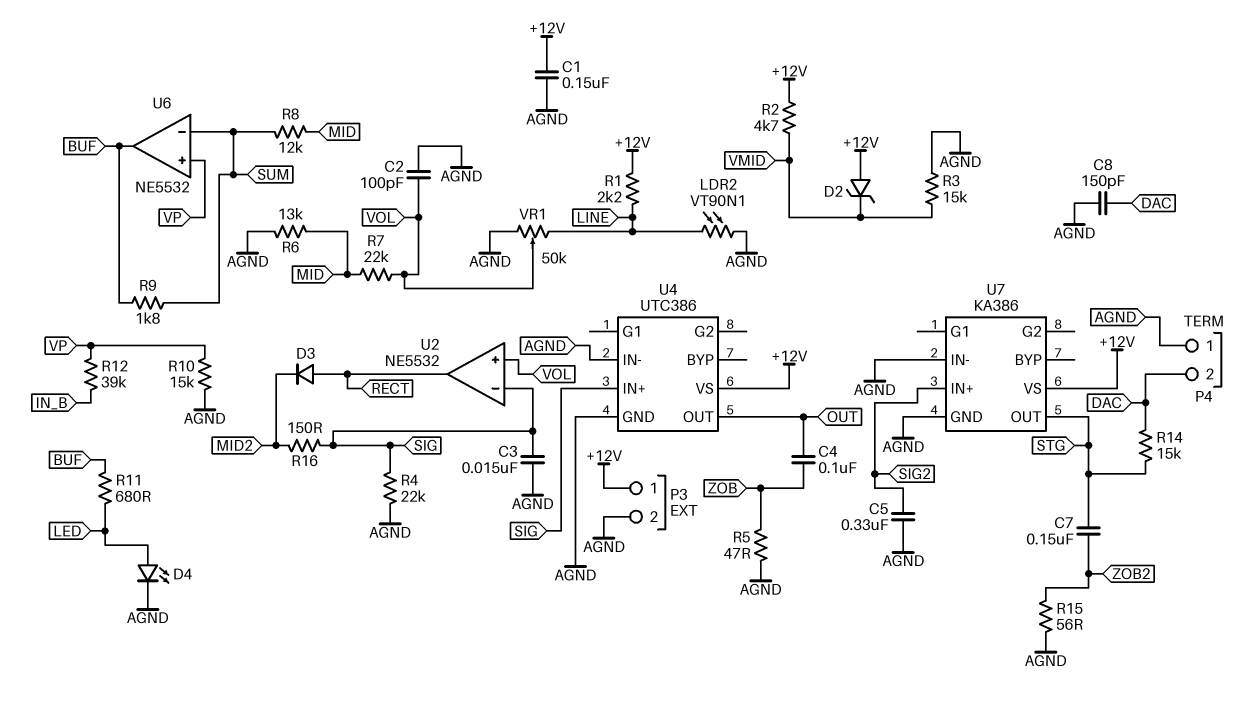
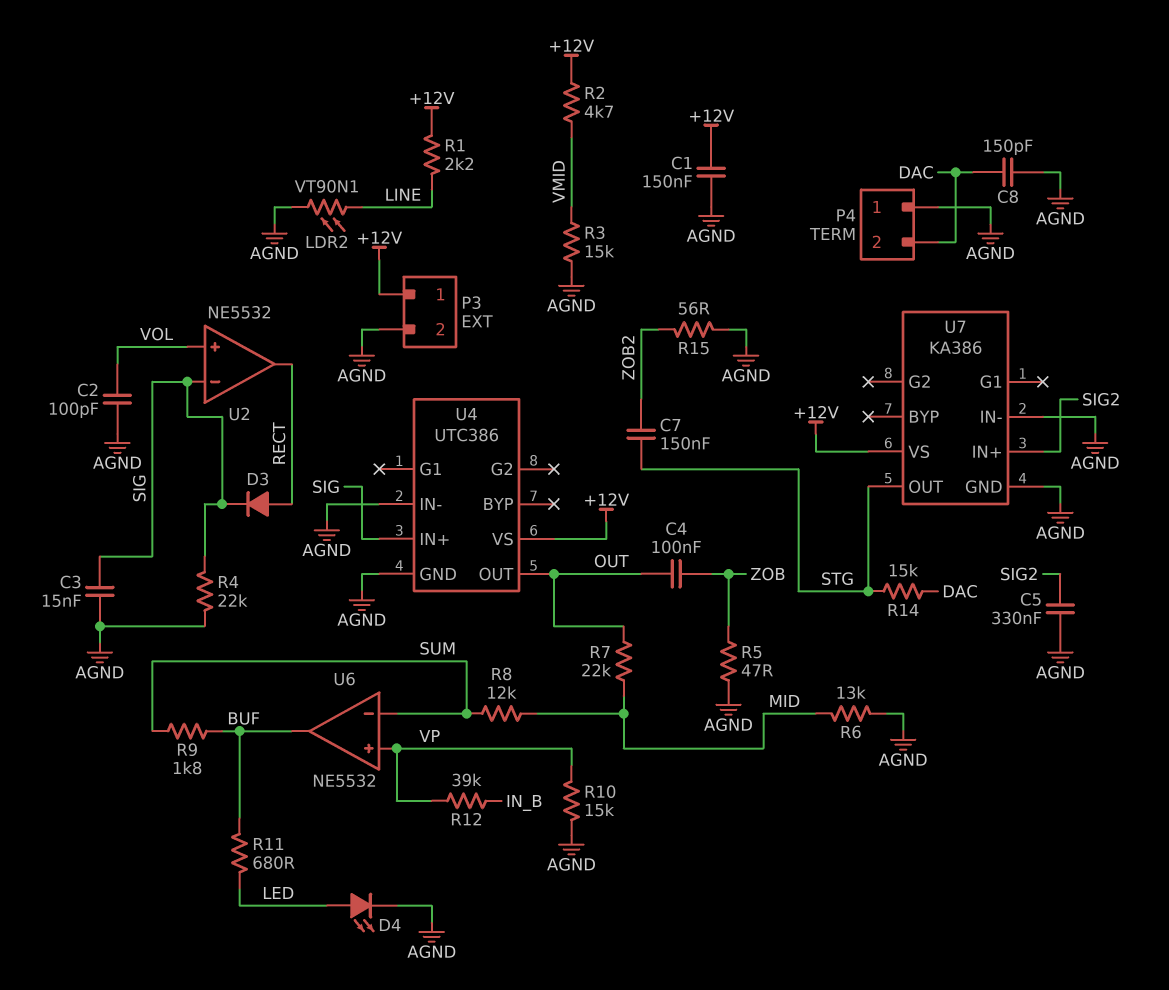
D2: zener (A +12V, K VMID) -> none
D3: diode (A RECT, K MID2) -> diode (A RECT, K SIG)
R7: 22k (MID, VOL) -> 22k (MID, OUT)
R16: 150 (MID2, SIG) -> none
VR1: 50k (AGND, LINE, wiper VOL) -> none

